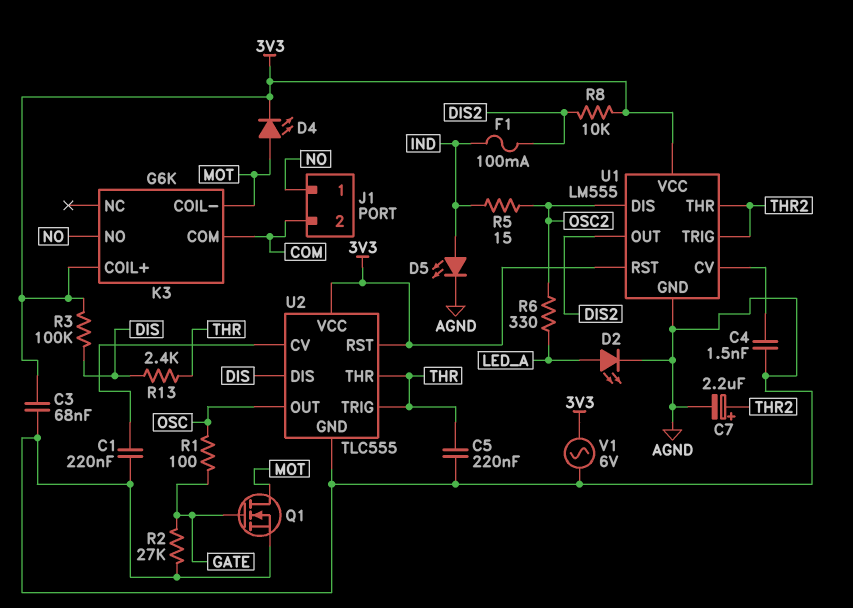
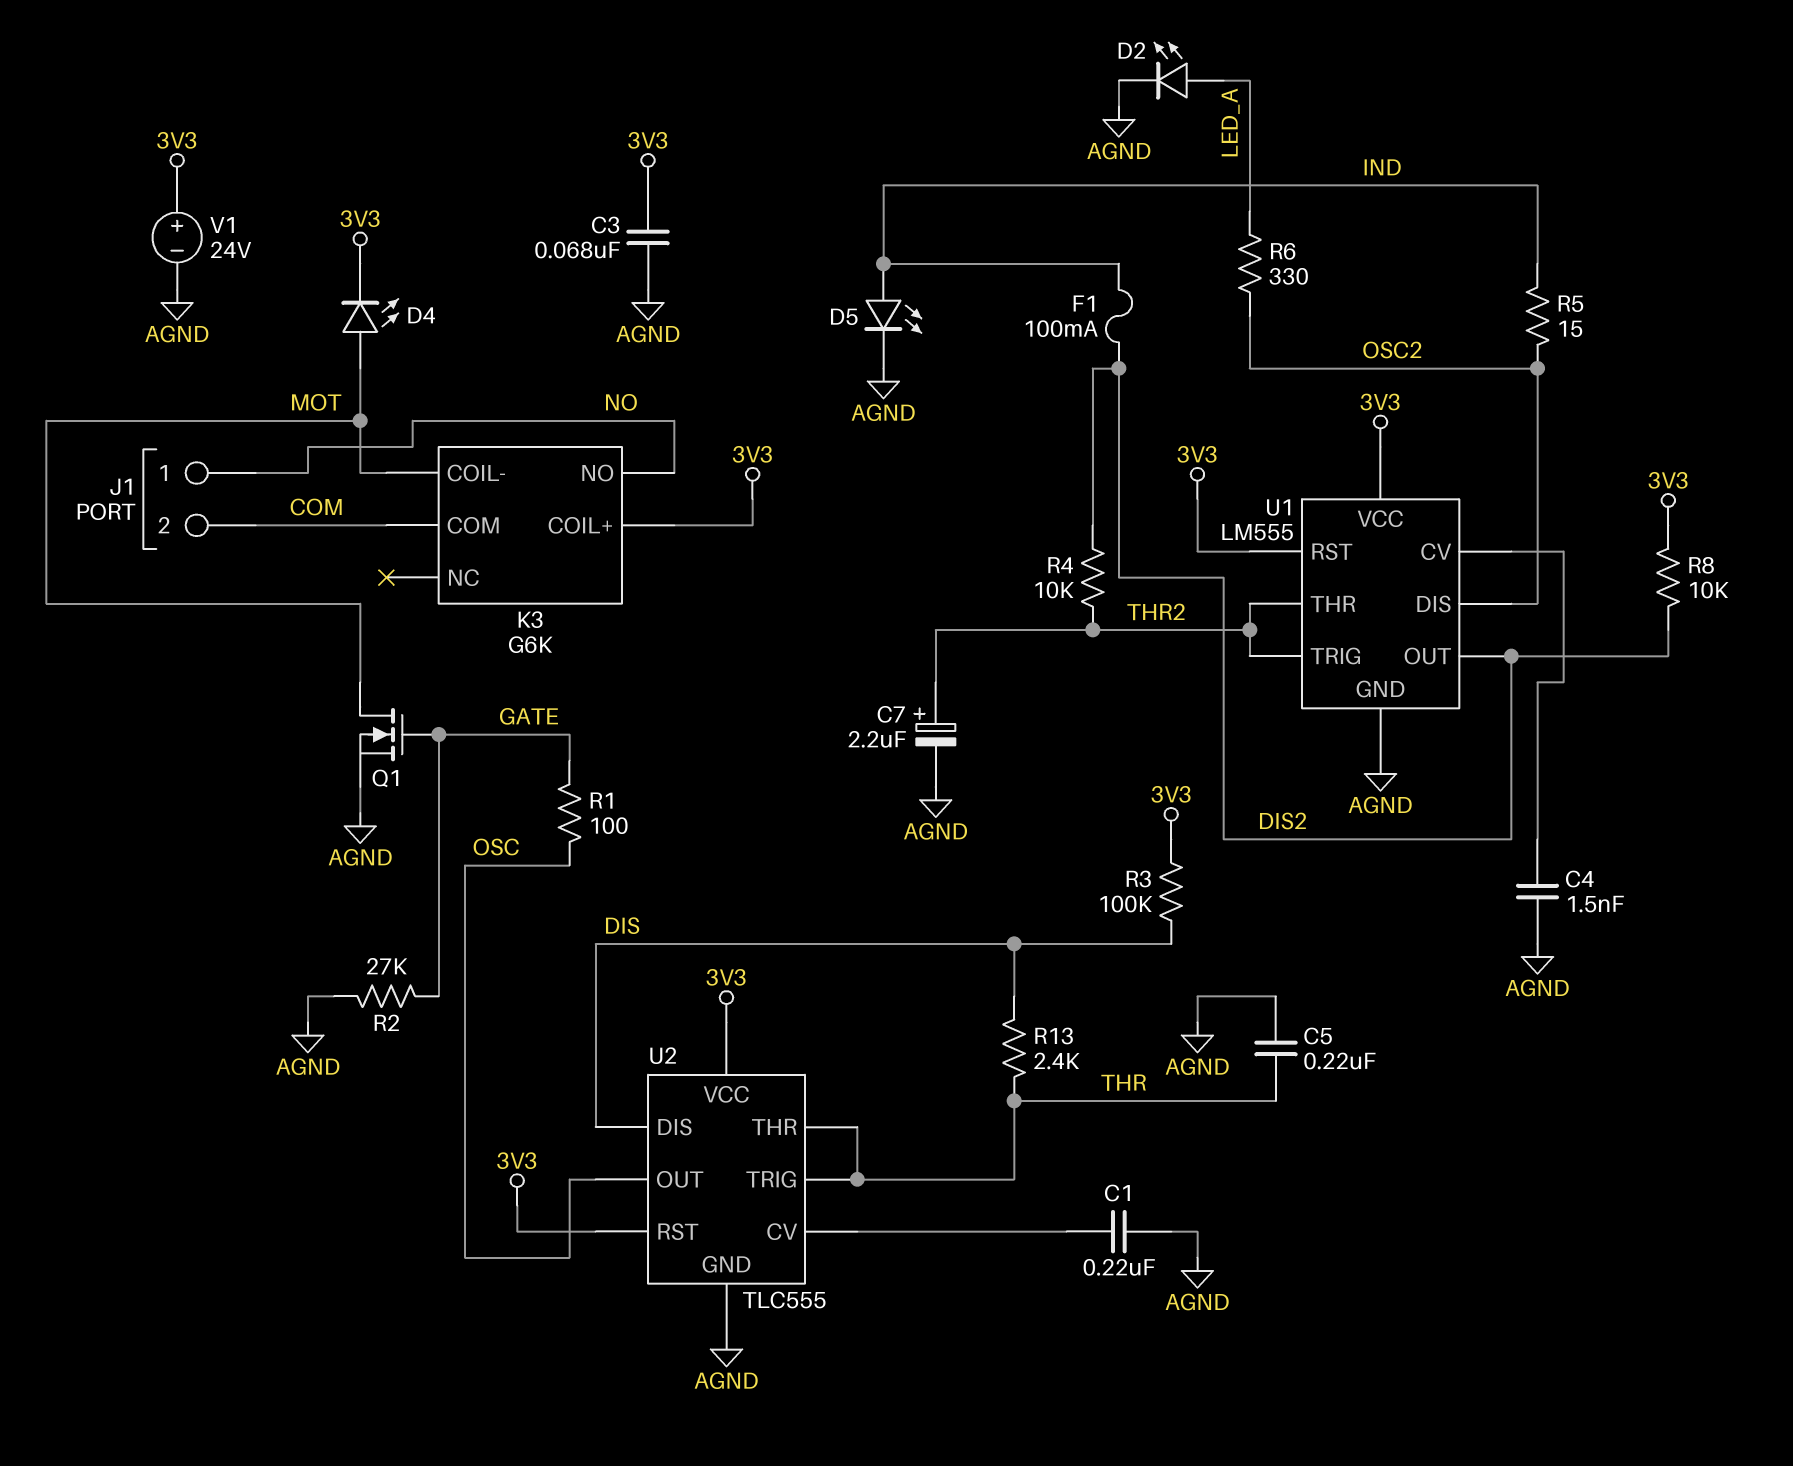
R4: none -> 10k (DIS2, THR2)
V1: AC 6V (3V3, AGND) -> 24V (plus 3V3, minus AGND)

